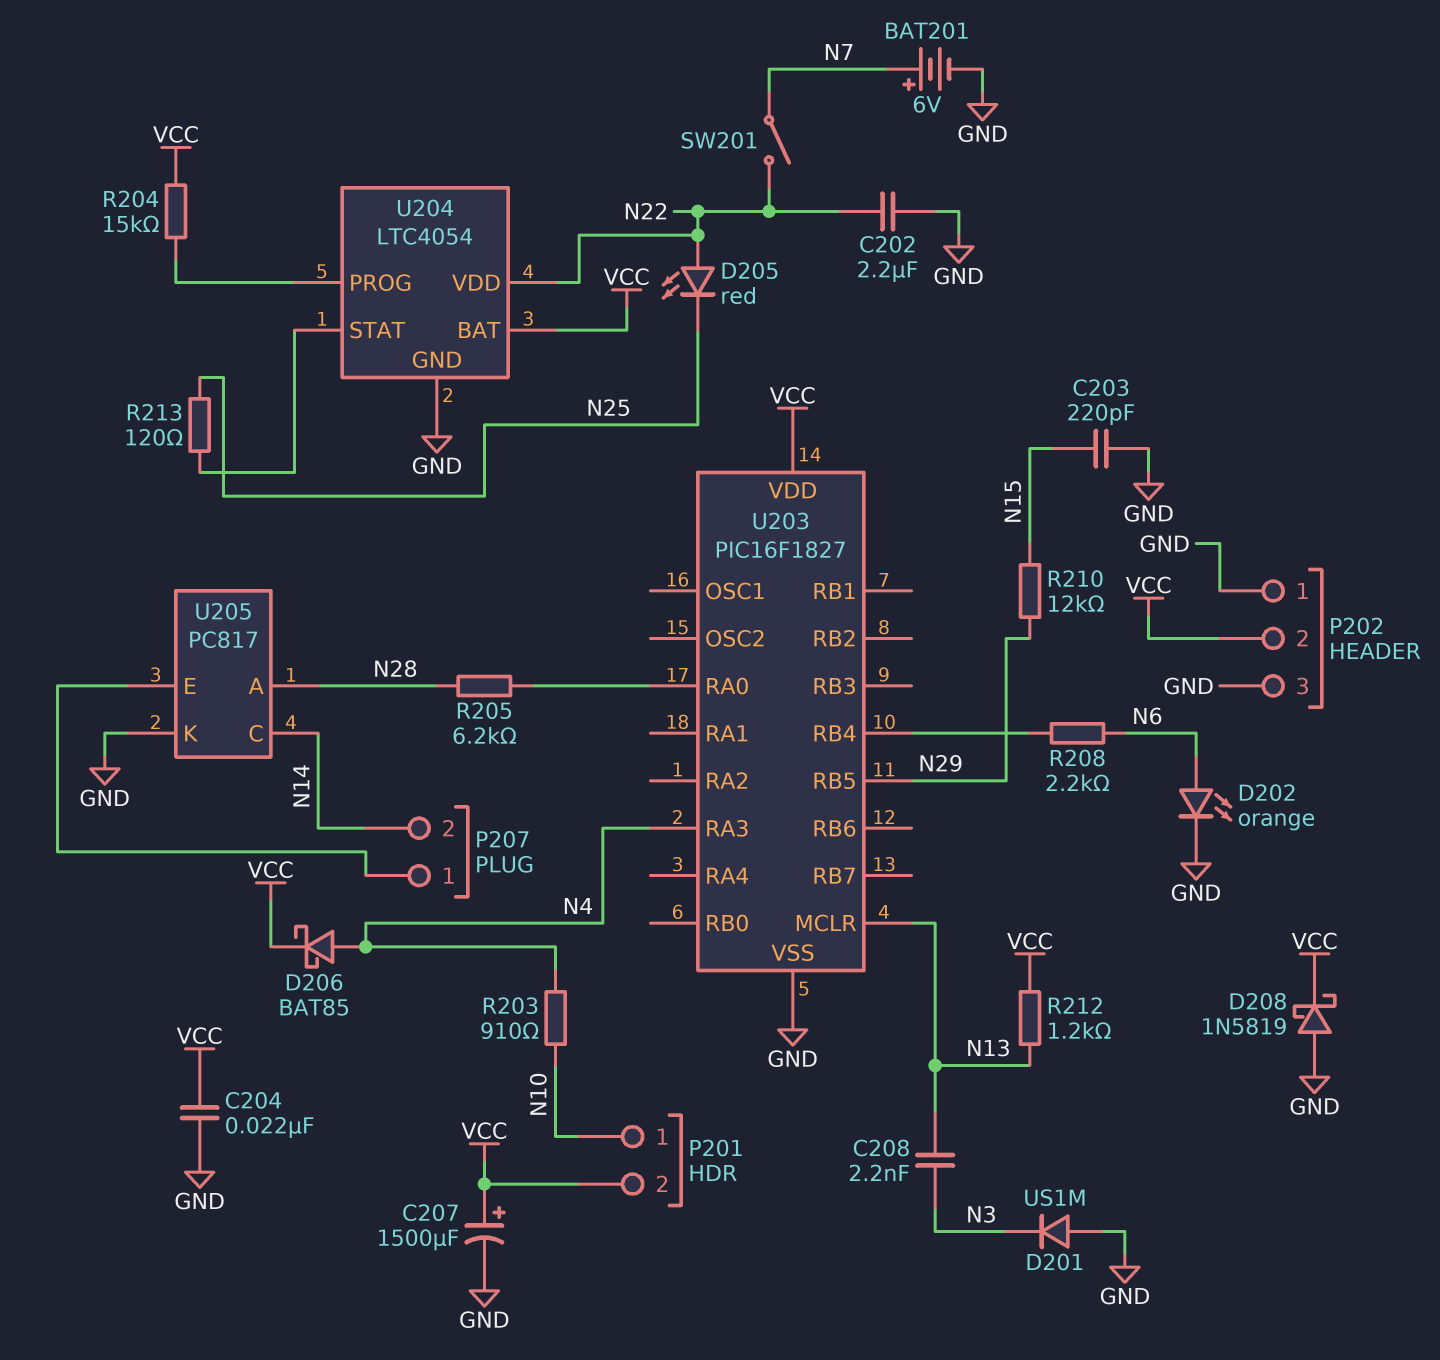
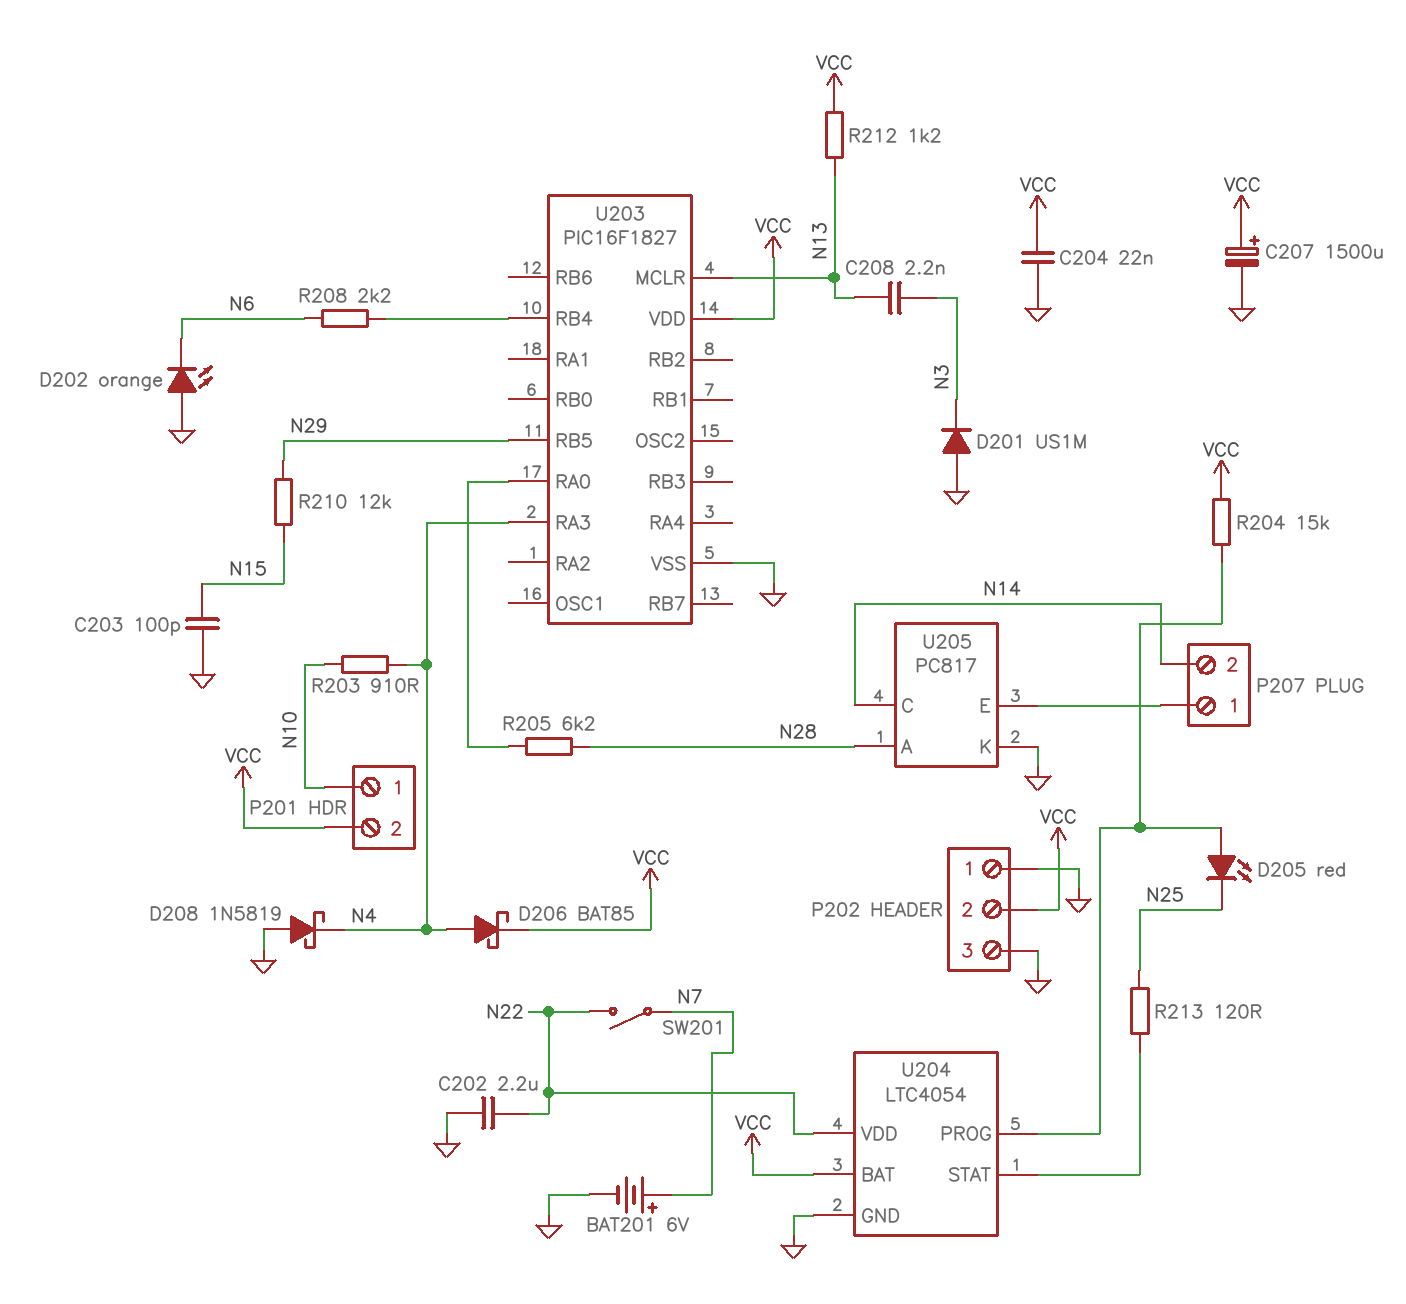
C203: 220pF (GND, N15) -> 100pF (GND, N15)
D202: LED orange (A N6, K GND) -> LED orange (A GND, K N6)
D205: LED red (A N22, K N25) -> LED red (A U204/PROG, K N25)
D208: schottky 1N5819 (A GND, K VCC) -> schottky 1N5819 (A GND, K N4)

